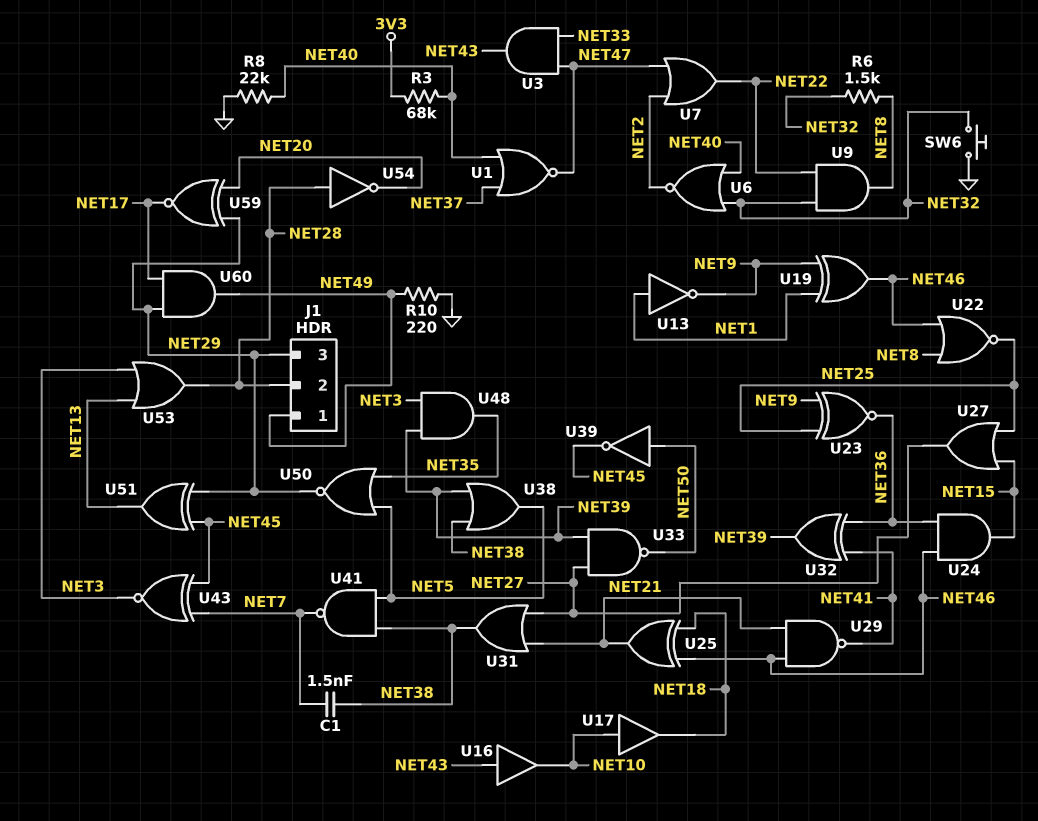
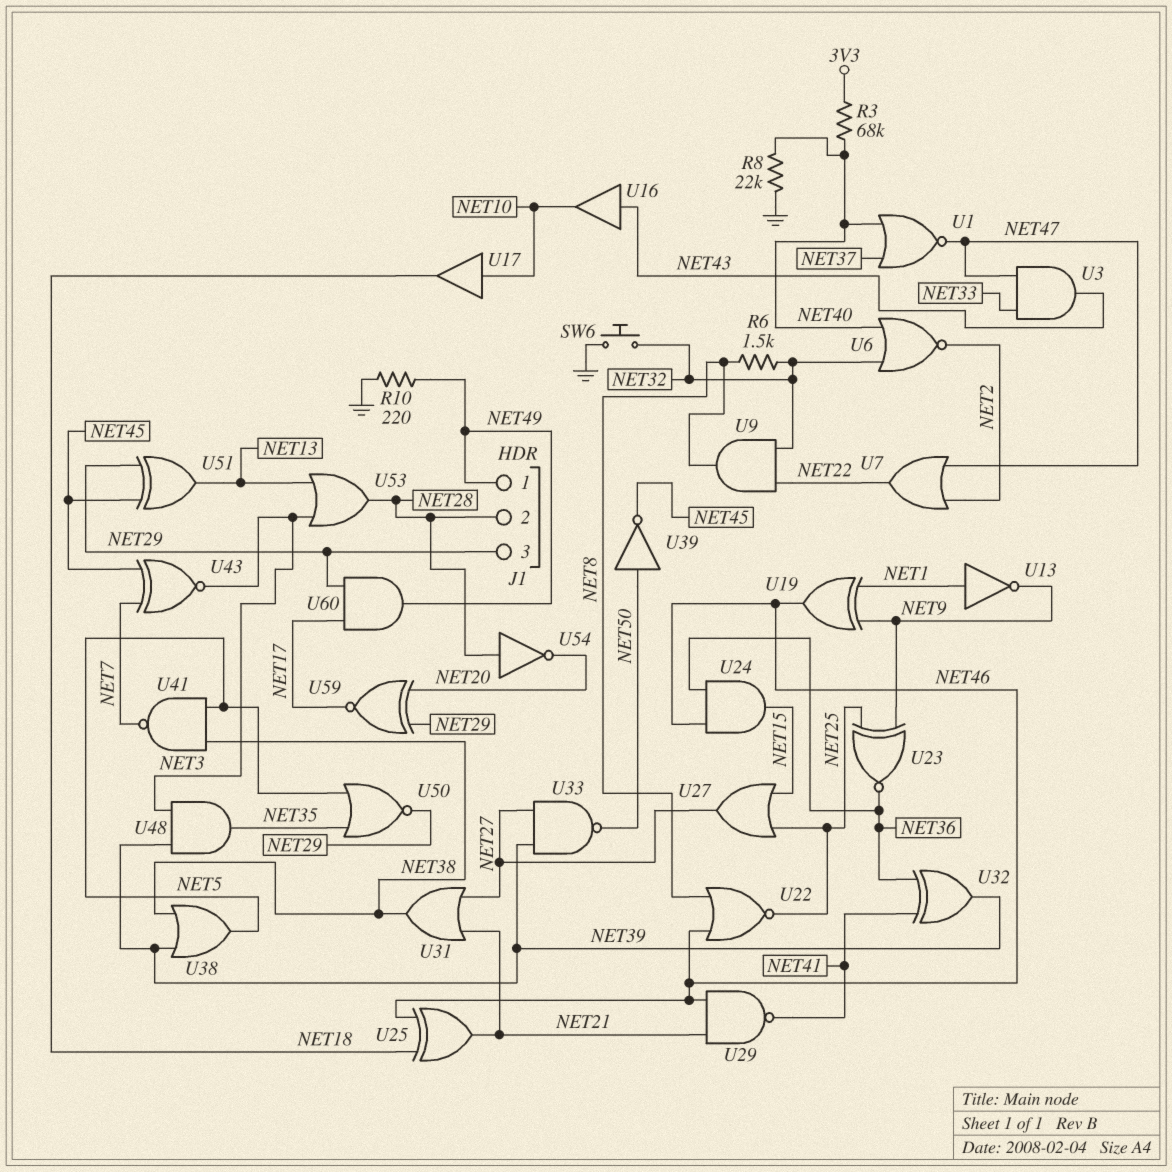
C1: 1.5nF (NET7, NET38) -> none

